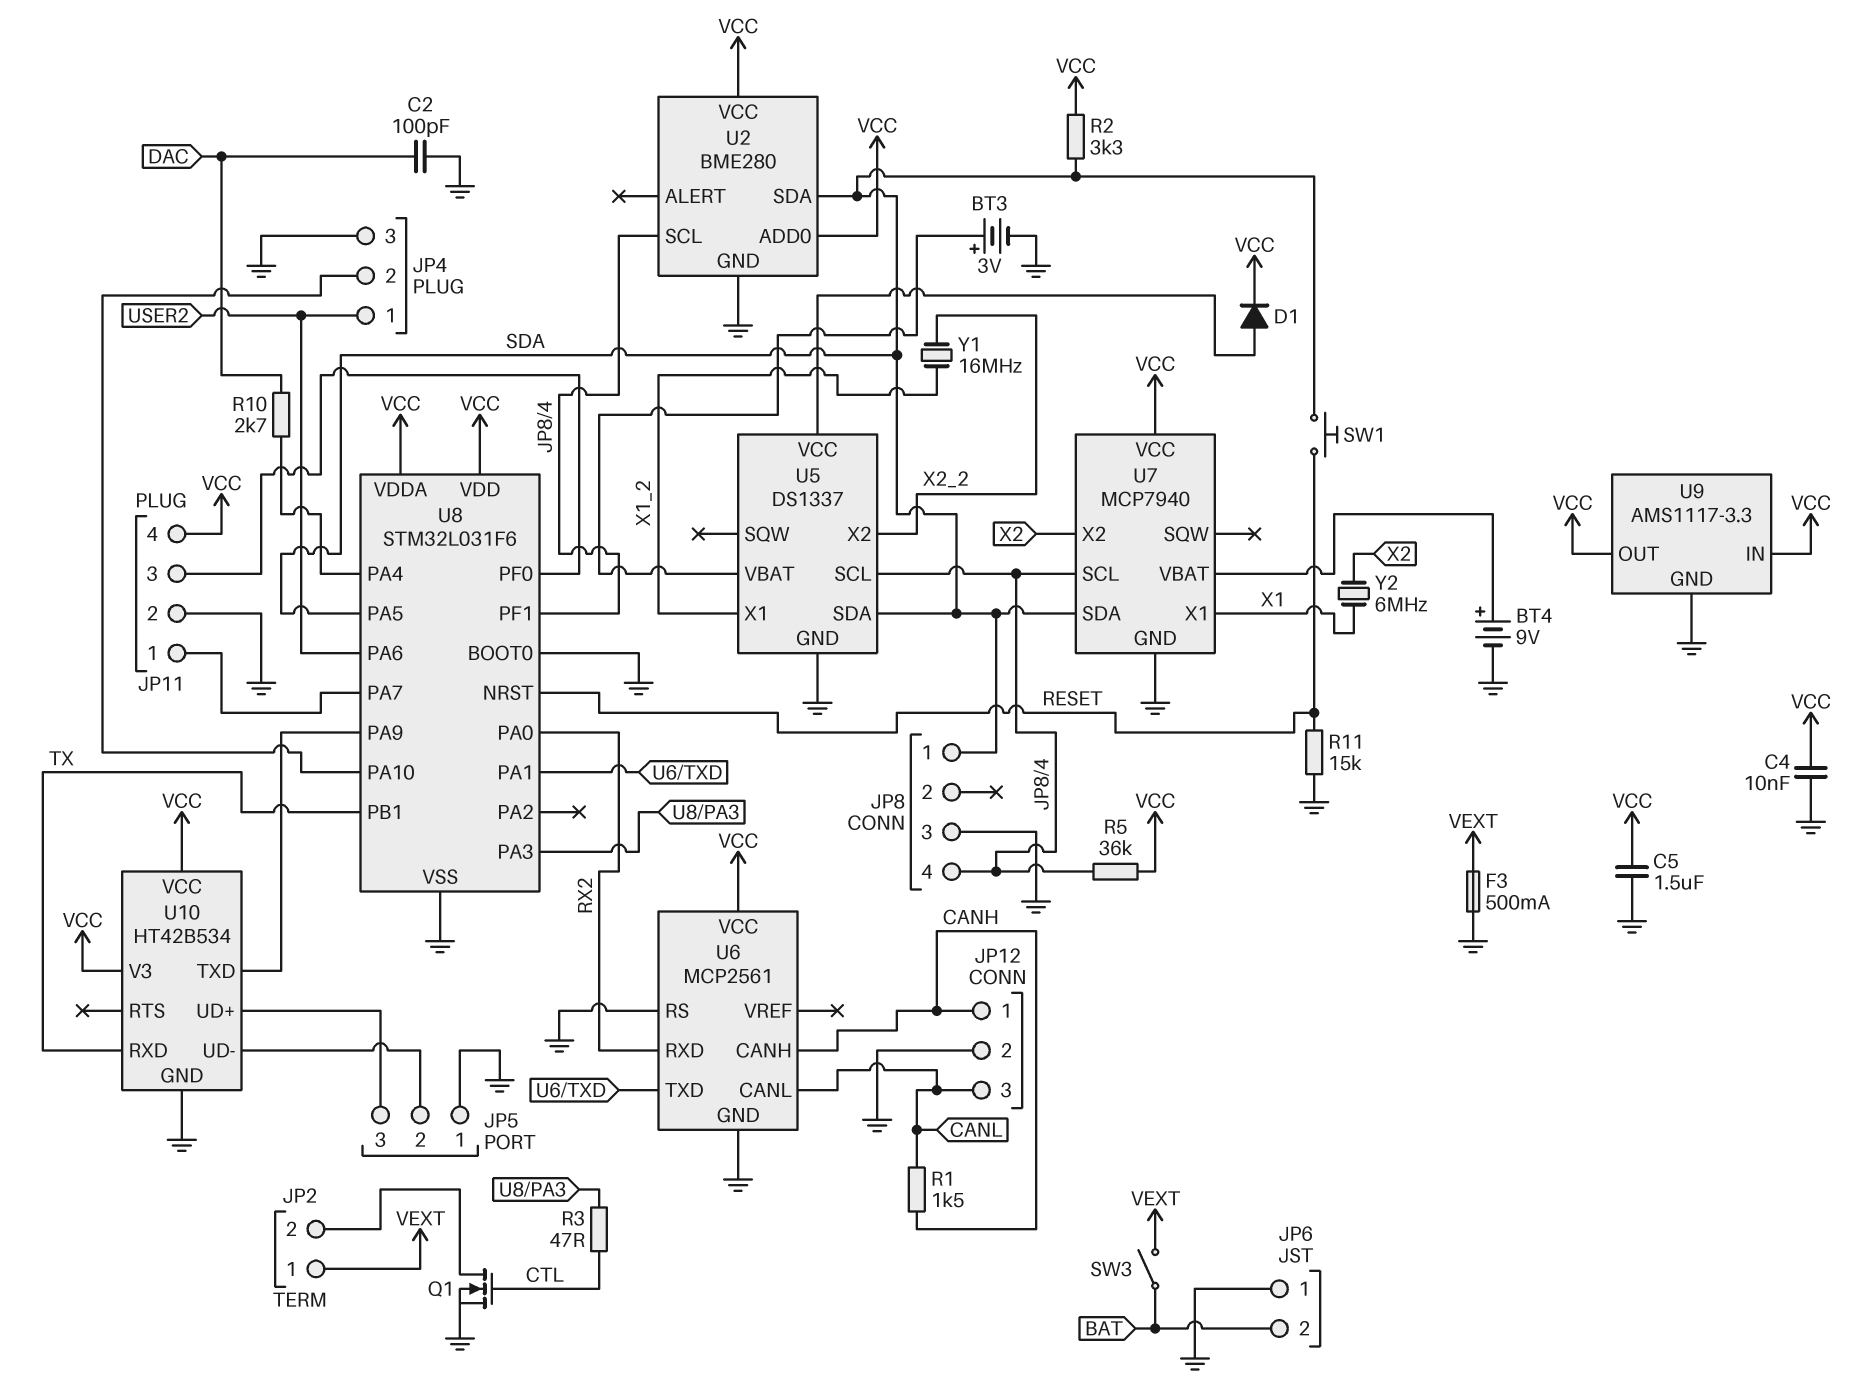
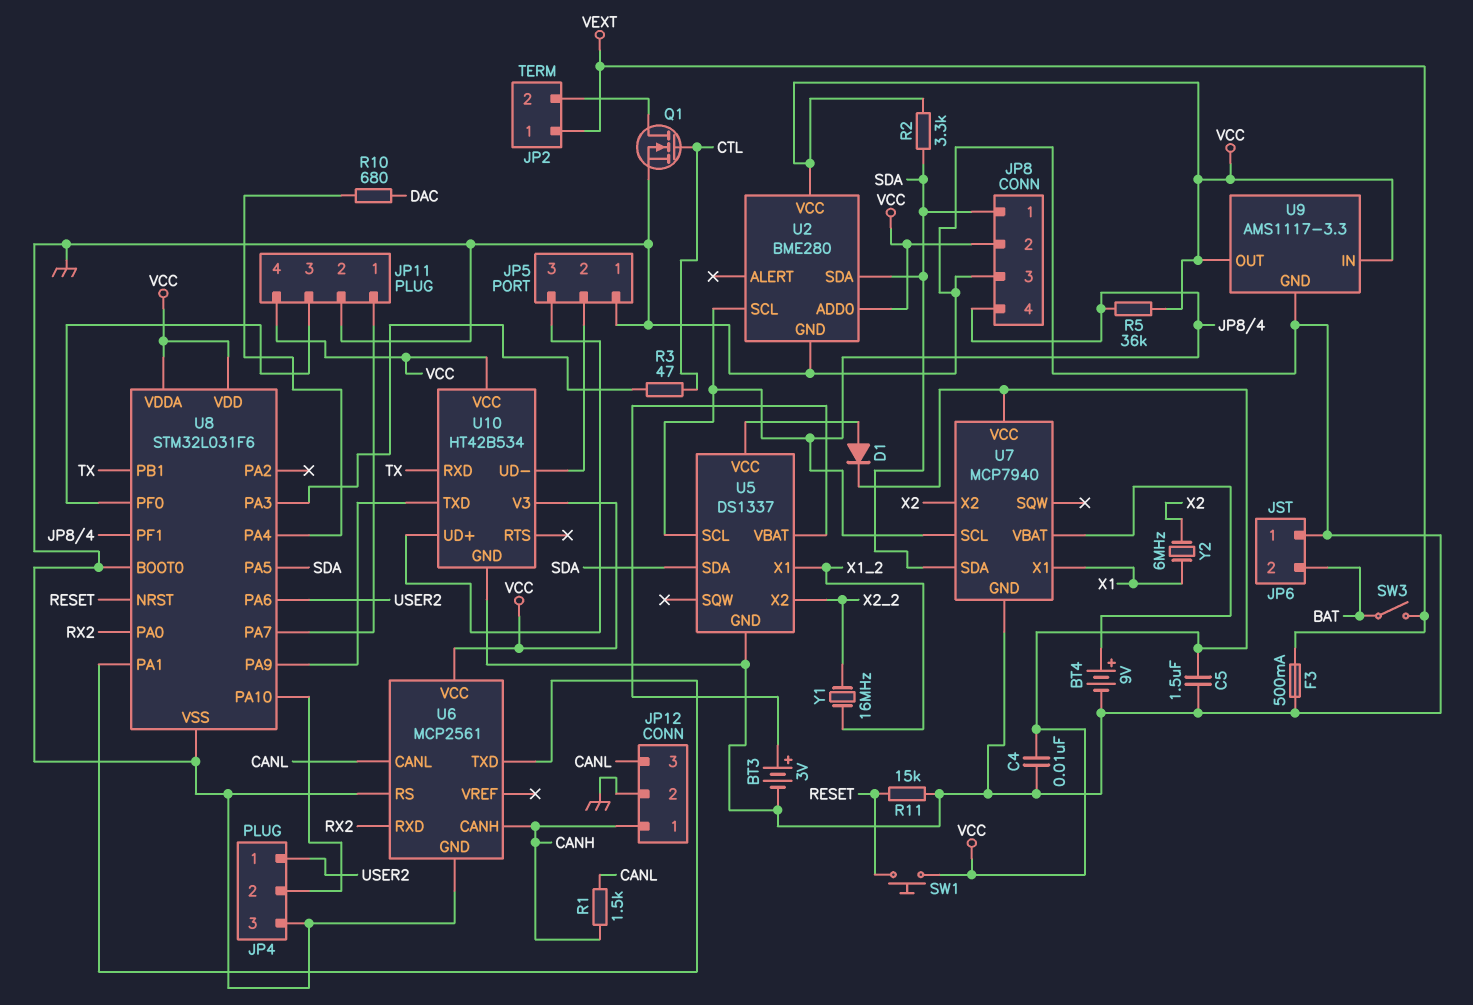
C2: 100pF (DAC, GND) -> none
JP8 pin 2: none -> VCC
R10: 2.7k (DAC, U8/PA4) -> 680 (DAC, U8/PA4)
SW1: button (RESET, SDA) -> button (RESET, VCC)

